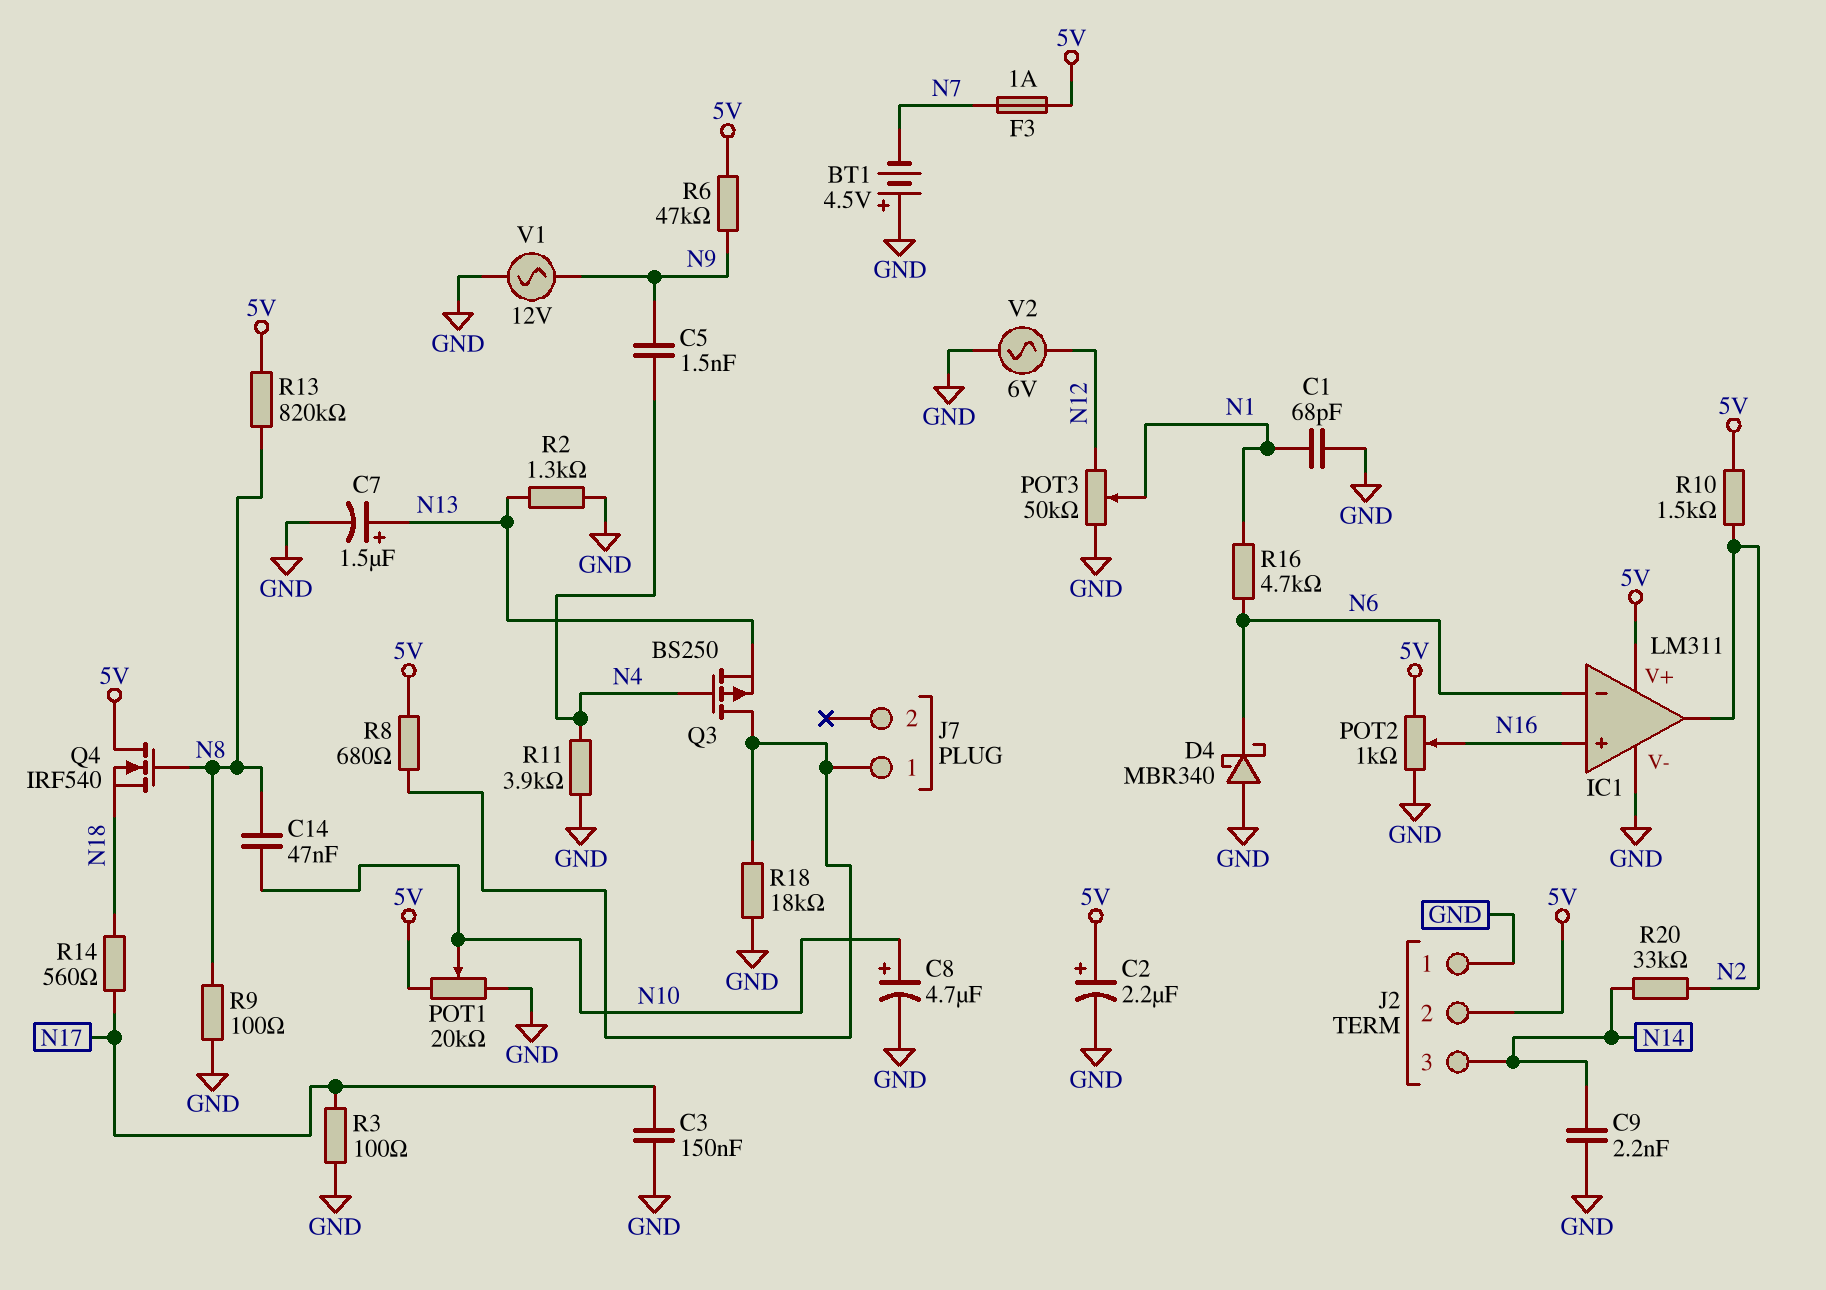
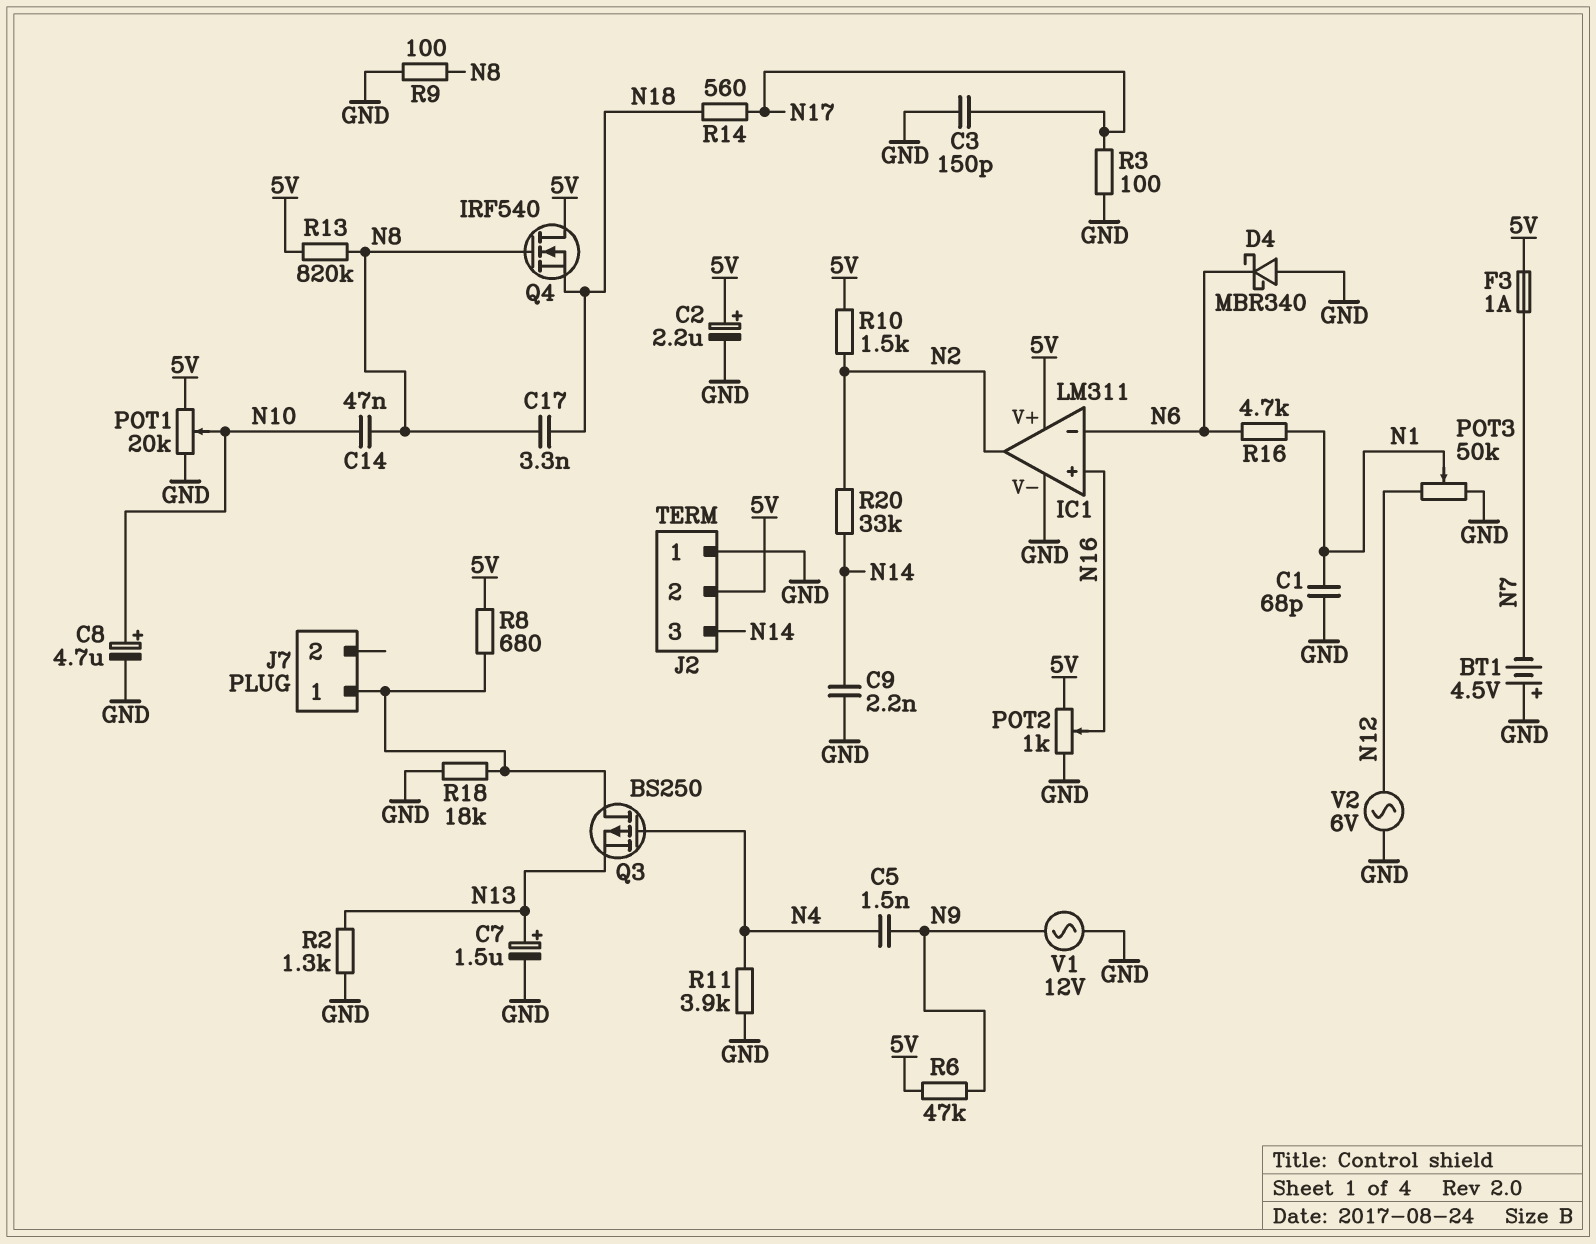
C3: 150nF (GND, N17) -> 150pF (GND, N17)
C17: none -> 3.3nF (N8, N18)

